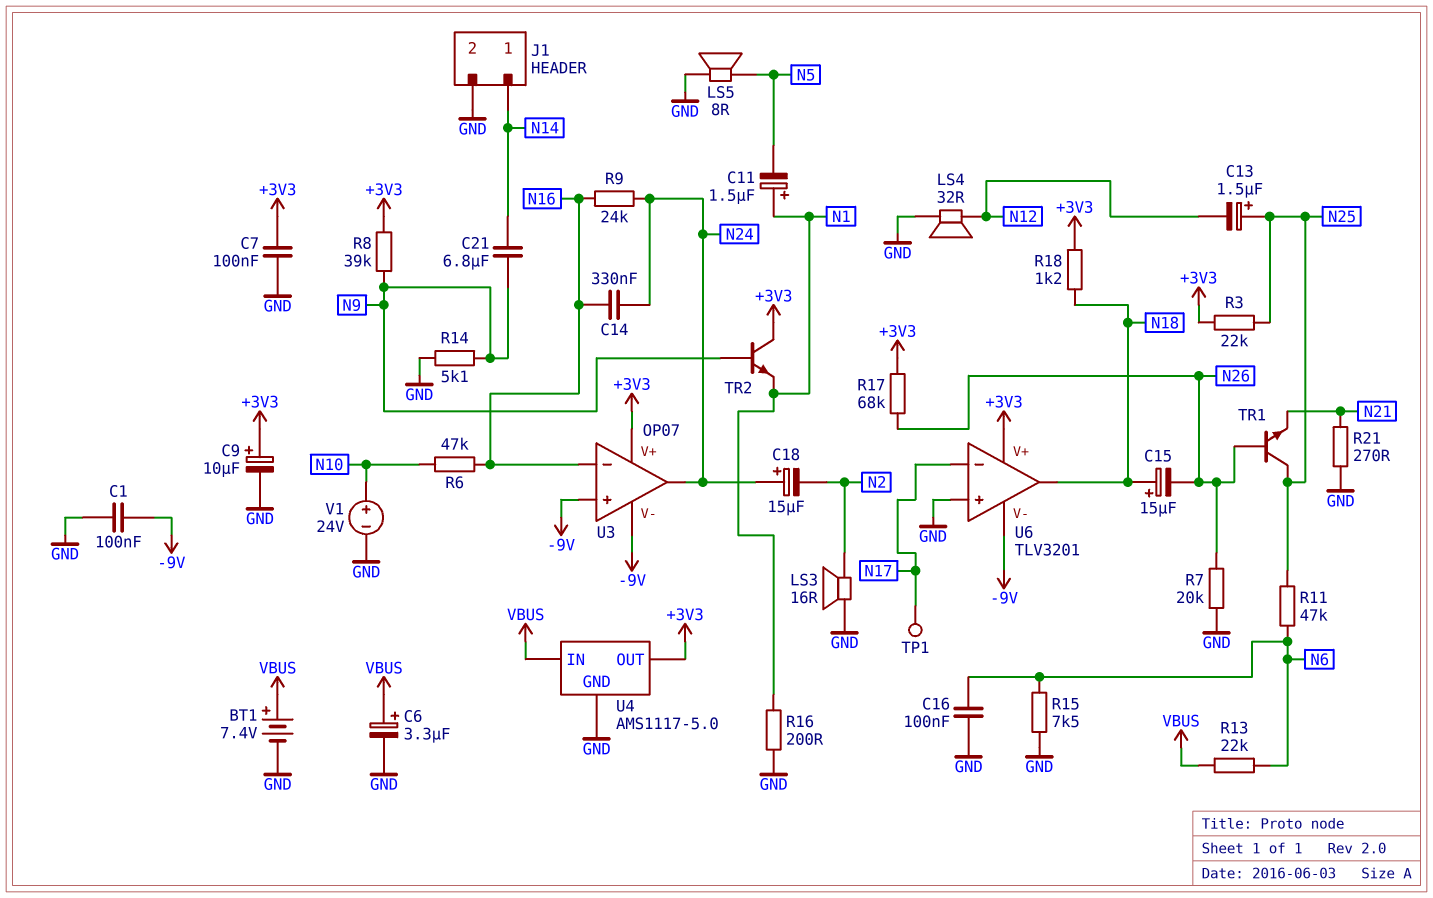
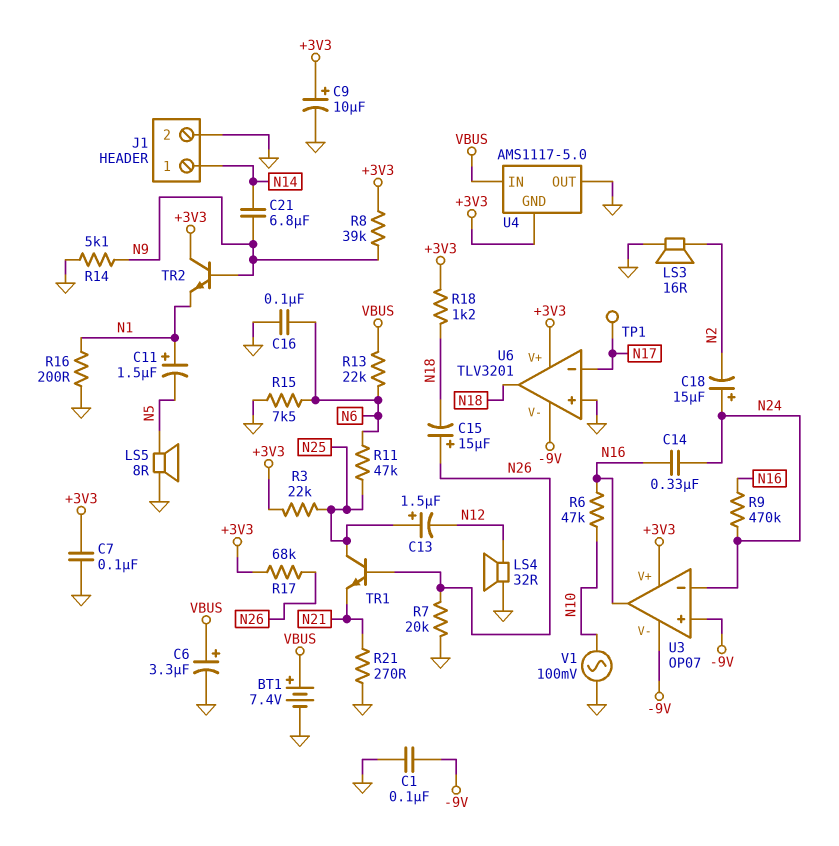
C15: 15uF (plus N18, minus N26) -> 15uF (plus N26, minus N18)
R9: 24k (N16, N24) -> 470k (N16, N24)
U3 pin in-: N16 -> N24
U3 pin out: N24 -> N16
U4 pin GND: GND -> +3V3
U4 pin OUT: +3V3 -> GND
V1: 24V (plus N10, minus GND) -> AC 100mV (GND, N10)

